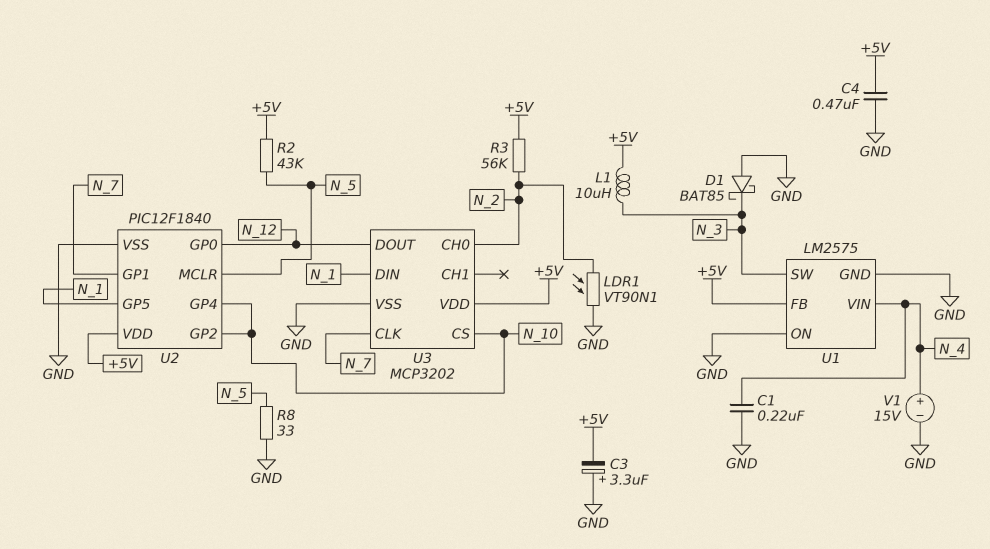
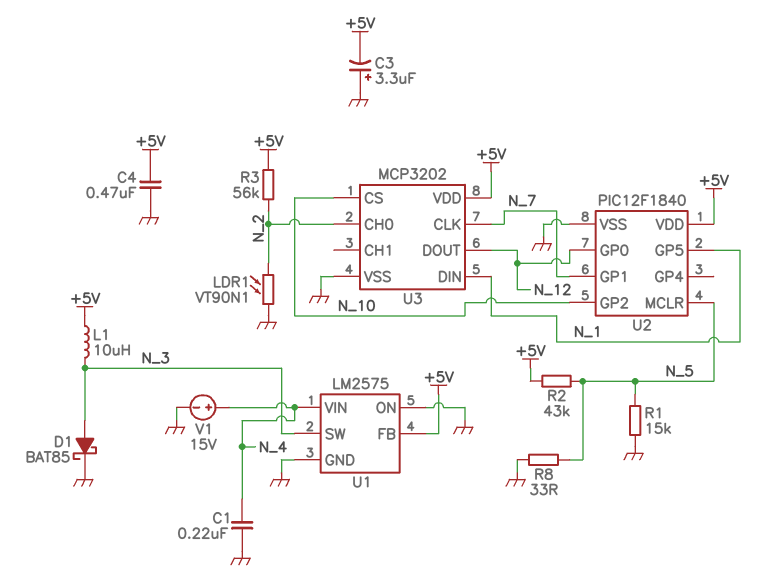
D1: schottky BAT85 (A GND, K N_3) -> schottky BAT85 (A N_3, K GND)
R1: none -> 15k (GND, N_5)
U2 pin GP4: N_10 -> none

